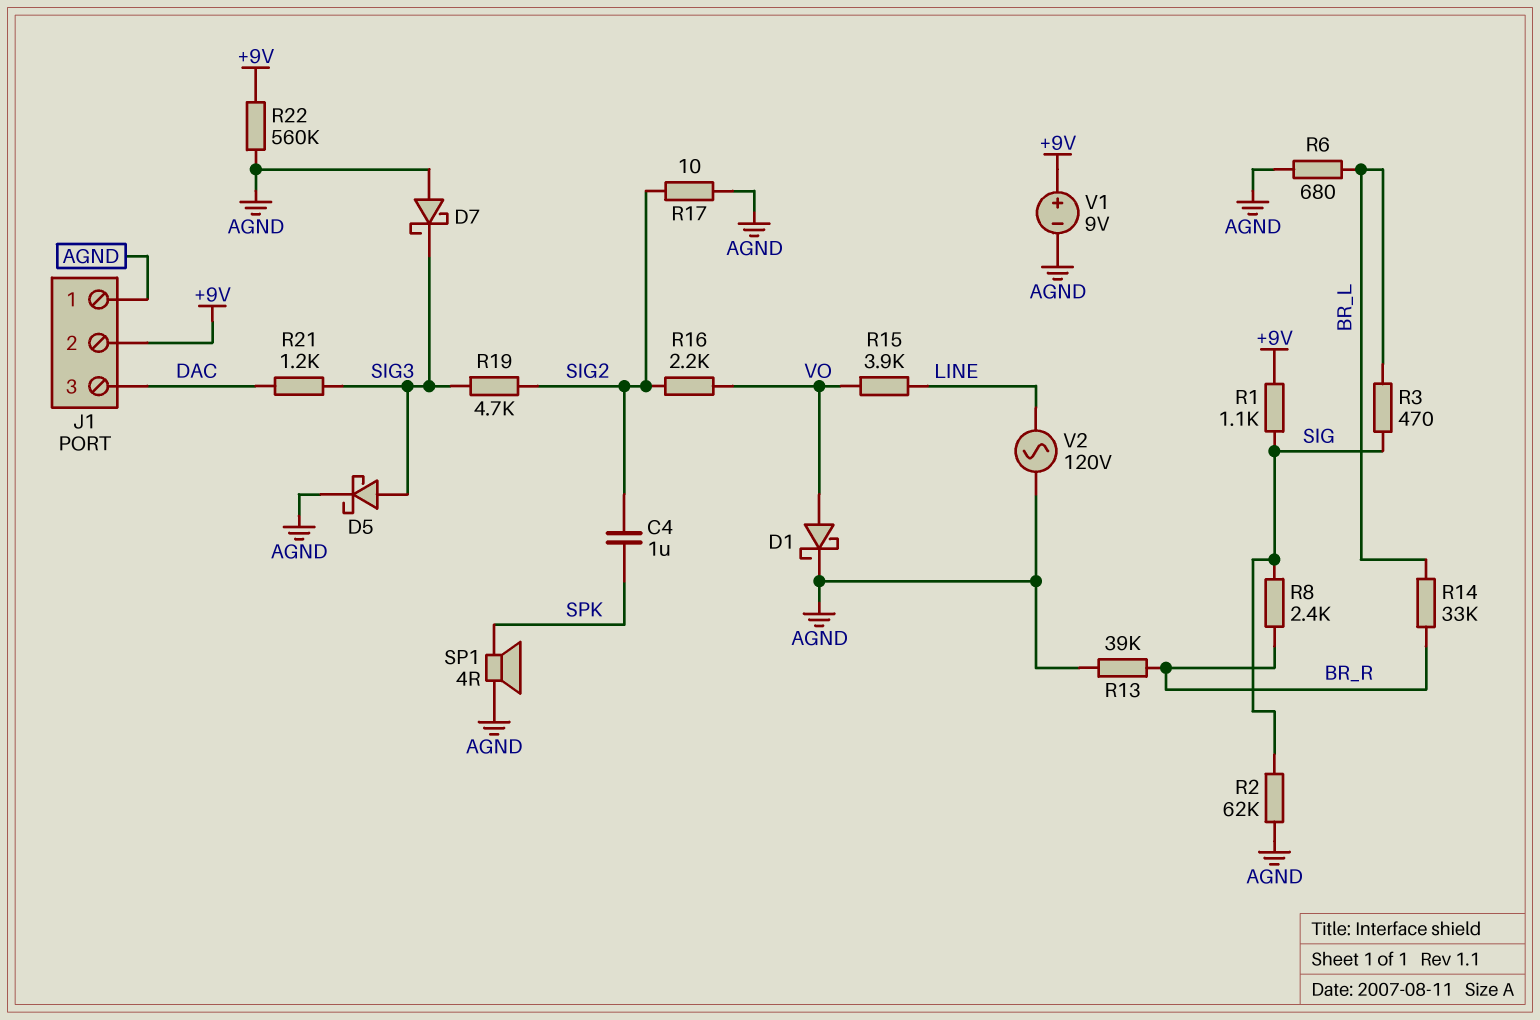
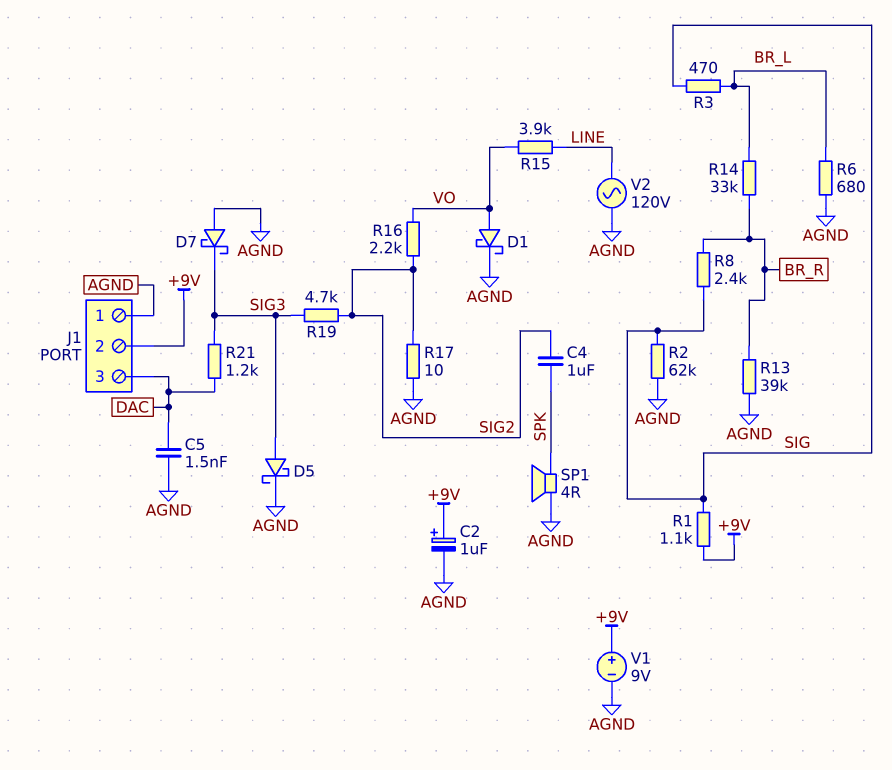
C2: none -> 1uF (plus +9V, minus AGND)
C5: none -> 1.5nF (AGND, DAC)
R22: 560k (+9V, AGND) -> none

